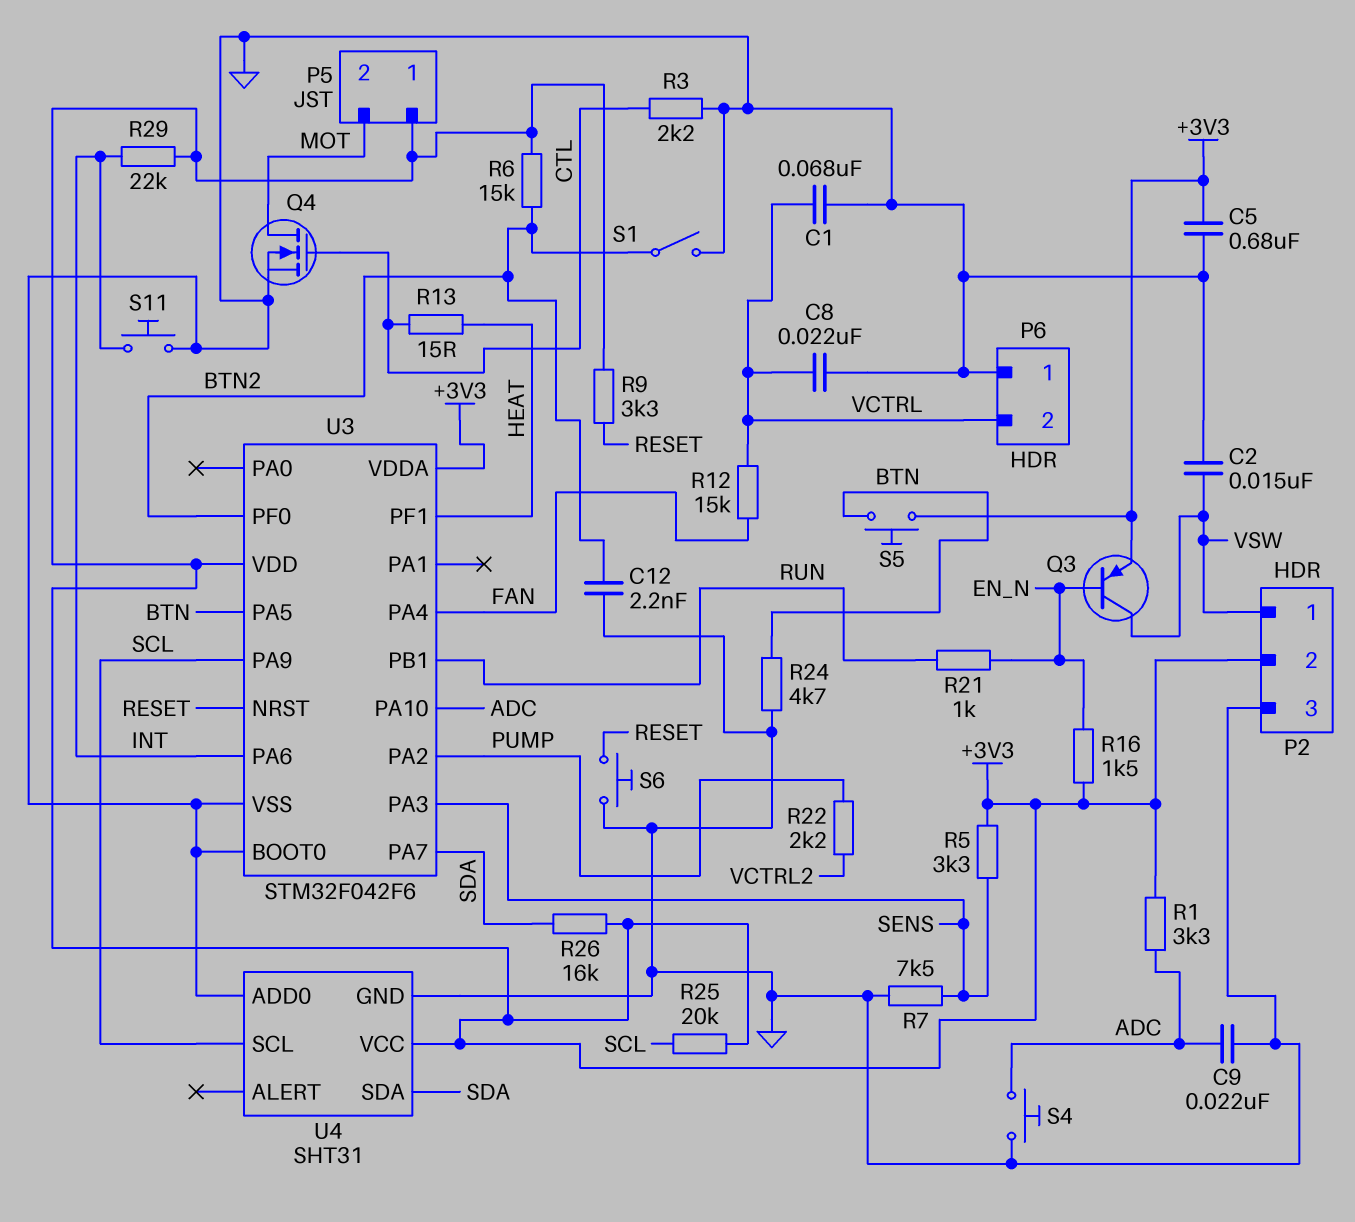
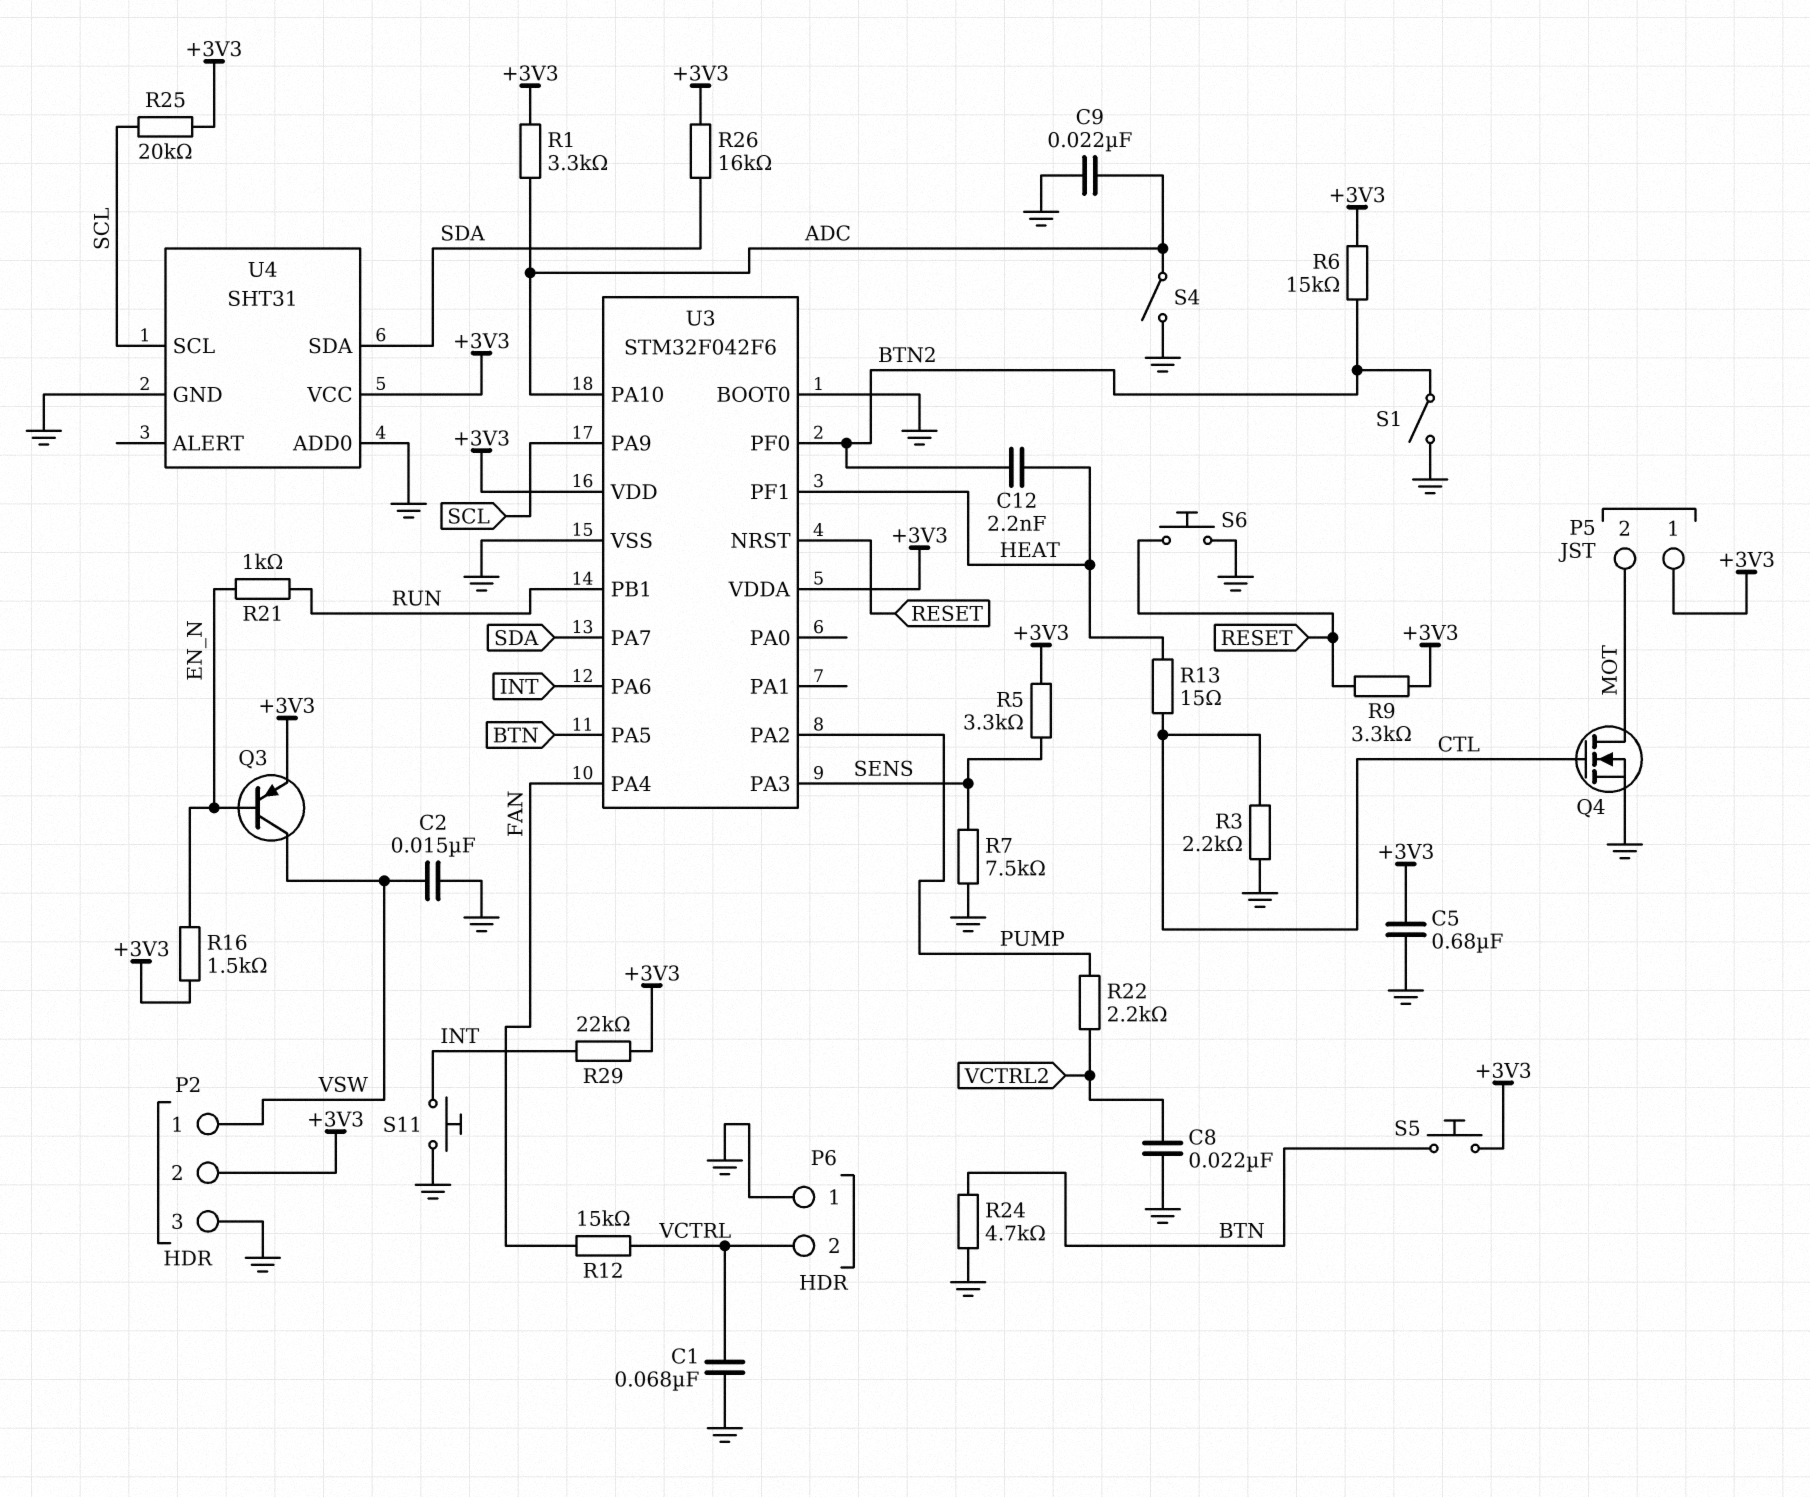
C8: 22nF (GND, VCTRL) -> 22nF (GND, VCTRL2)
C12: 2.2nF (BTN2, GND) -> 2.2nF (BTN2, HEAT)
S4: button (ADC, GND) -> switch (ADC, GND)

